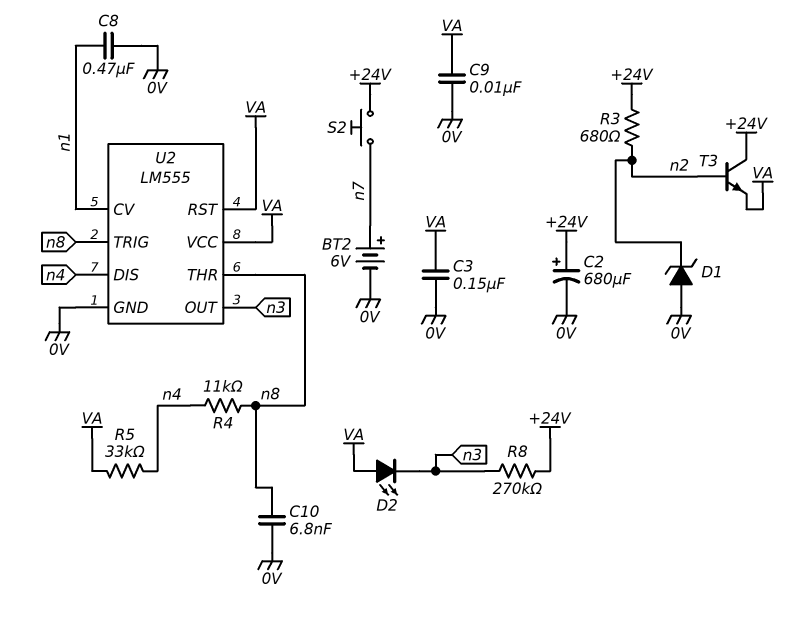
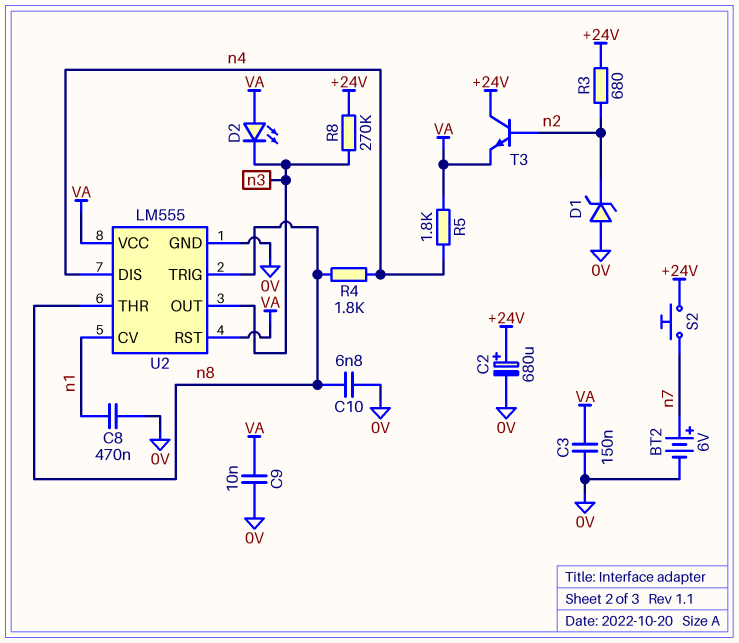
R4: 11k (n4, n8) -> 1.8k (n4, n8)
R5: 33k (VA, n4) -> 1.8k (VA, n4)

